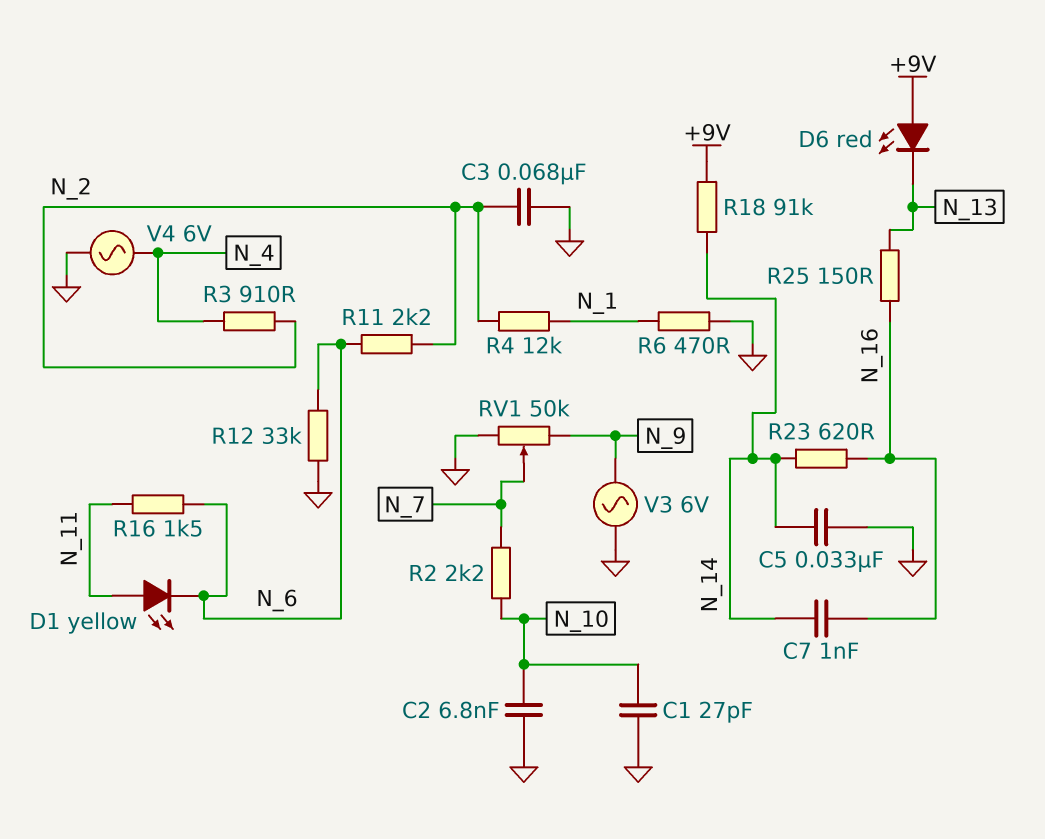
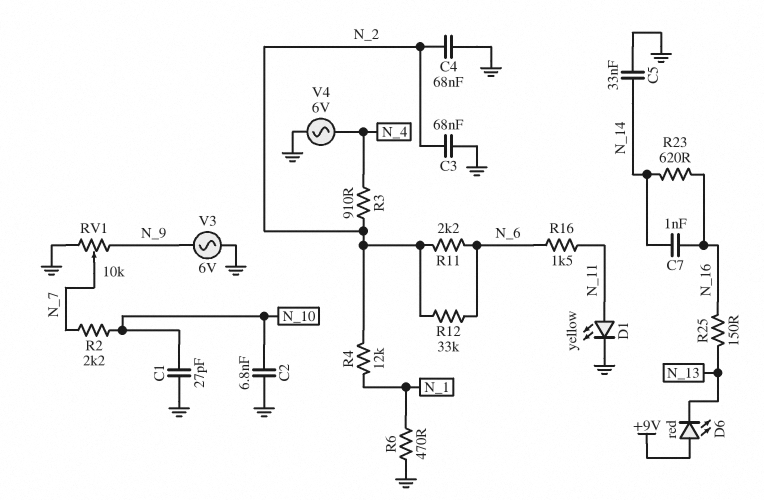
C4: none -> 68nF (GND, N_2)
D1: LED yellow (A N_11, K N_6) -> LED yellow (A N_11, K GND)
R12: 33k (GND, N_6) -> 33k (N_2, N_6)
R18: 91k (+9V, N_14) -> none
RV1: 50k (GND, N_9, wiper N_7) -> 10k (GND, N_9, wiper N_7)

